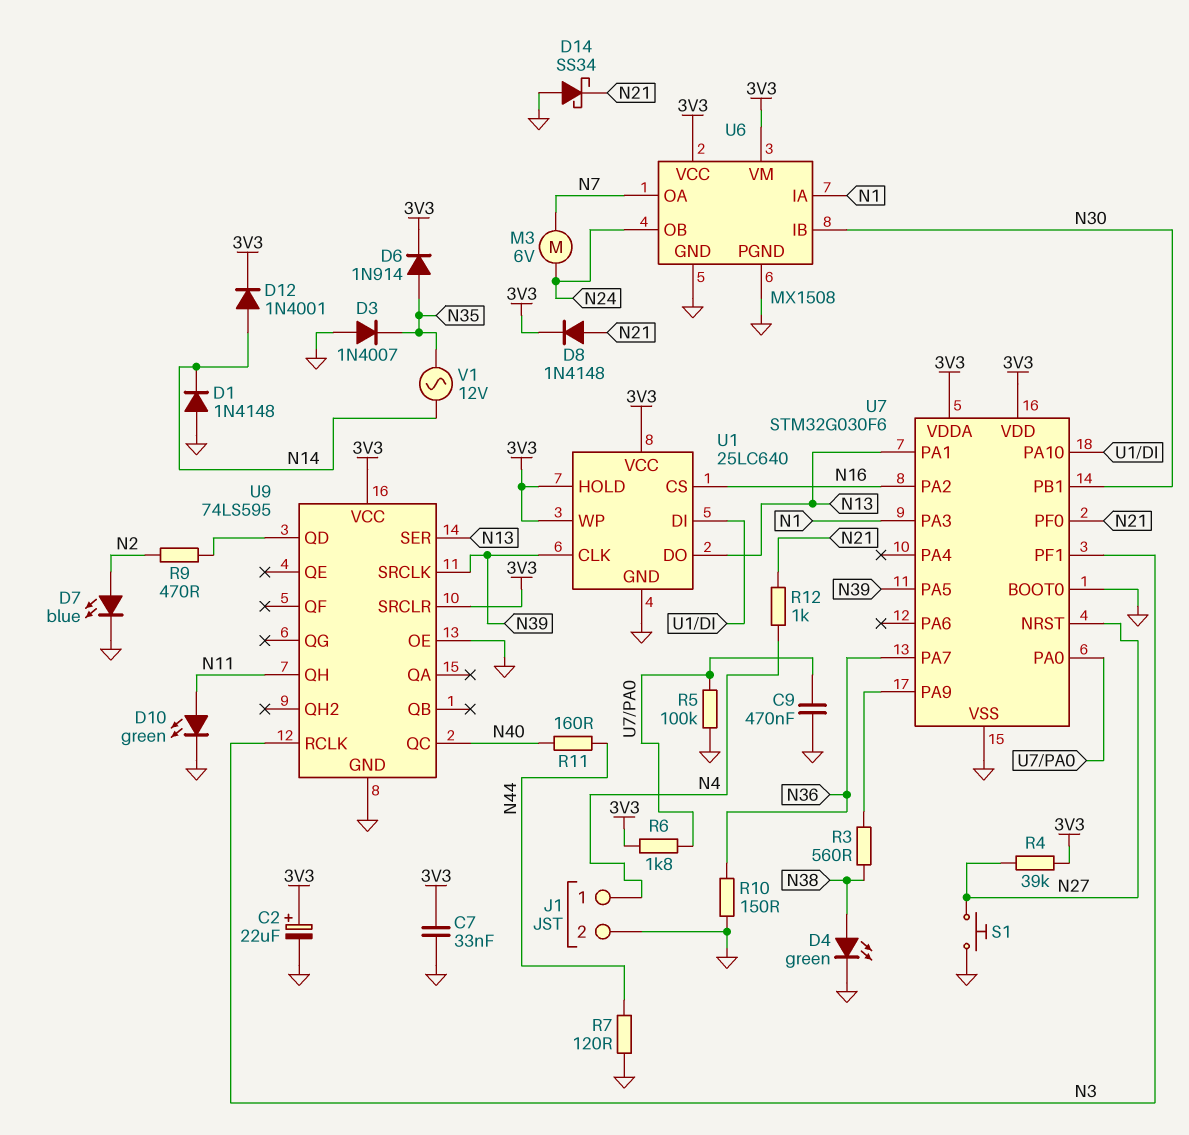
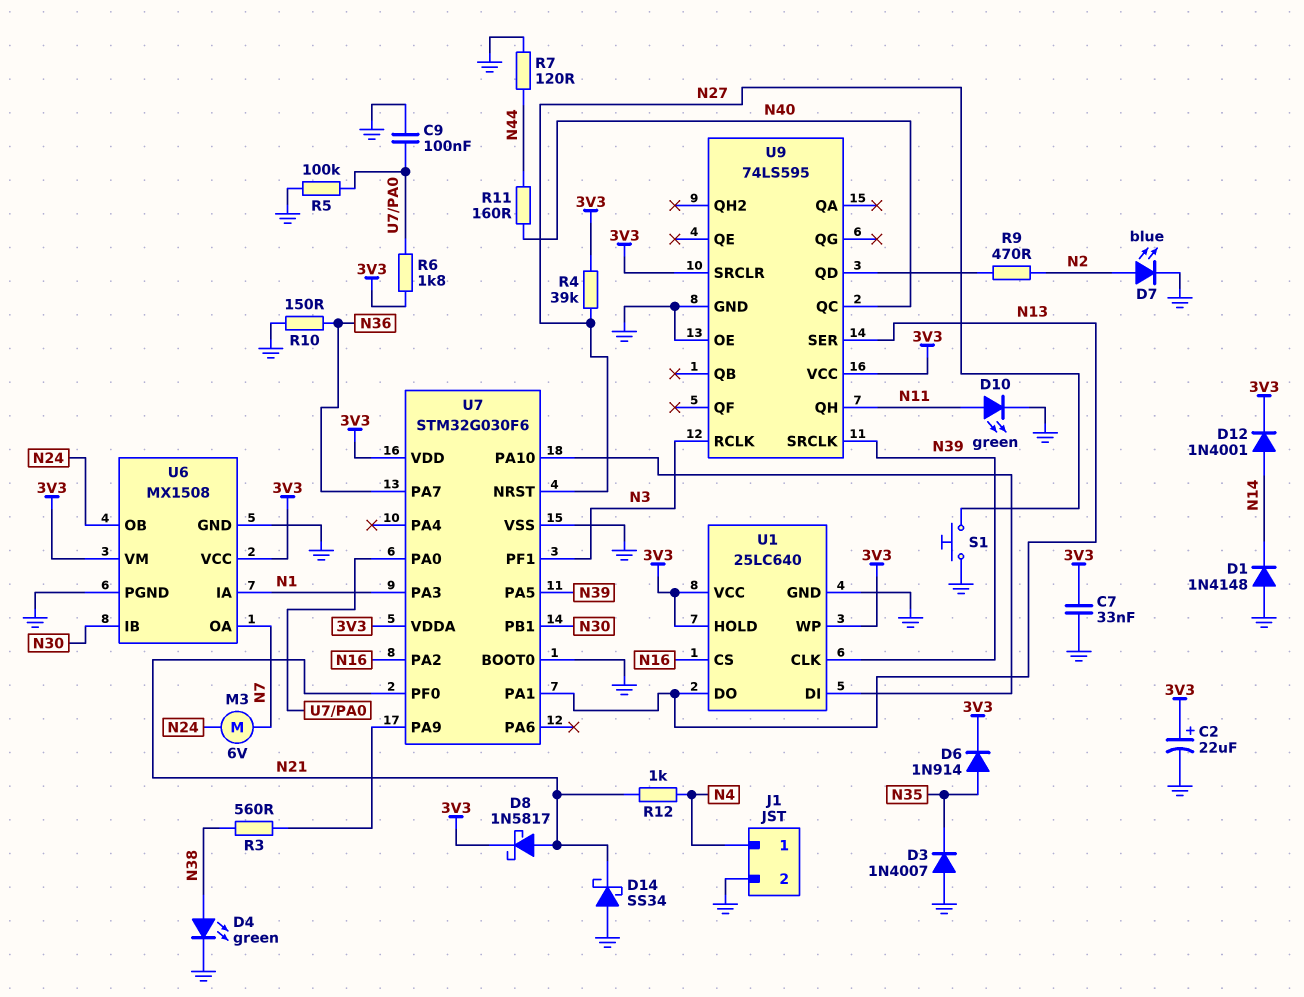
C9: 470nF (GND, U7/PA0) -> 100nF (GND, U7/PA0)
D8: diode 1N4148 (A N21, K 3V3) -> schottky 1N5817 (A N21, K 3V3)
V1: AC 12V (N14, N35) -> none

